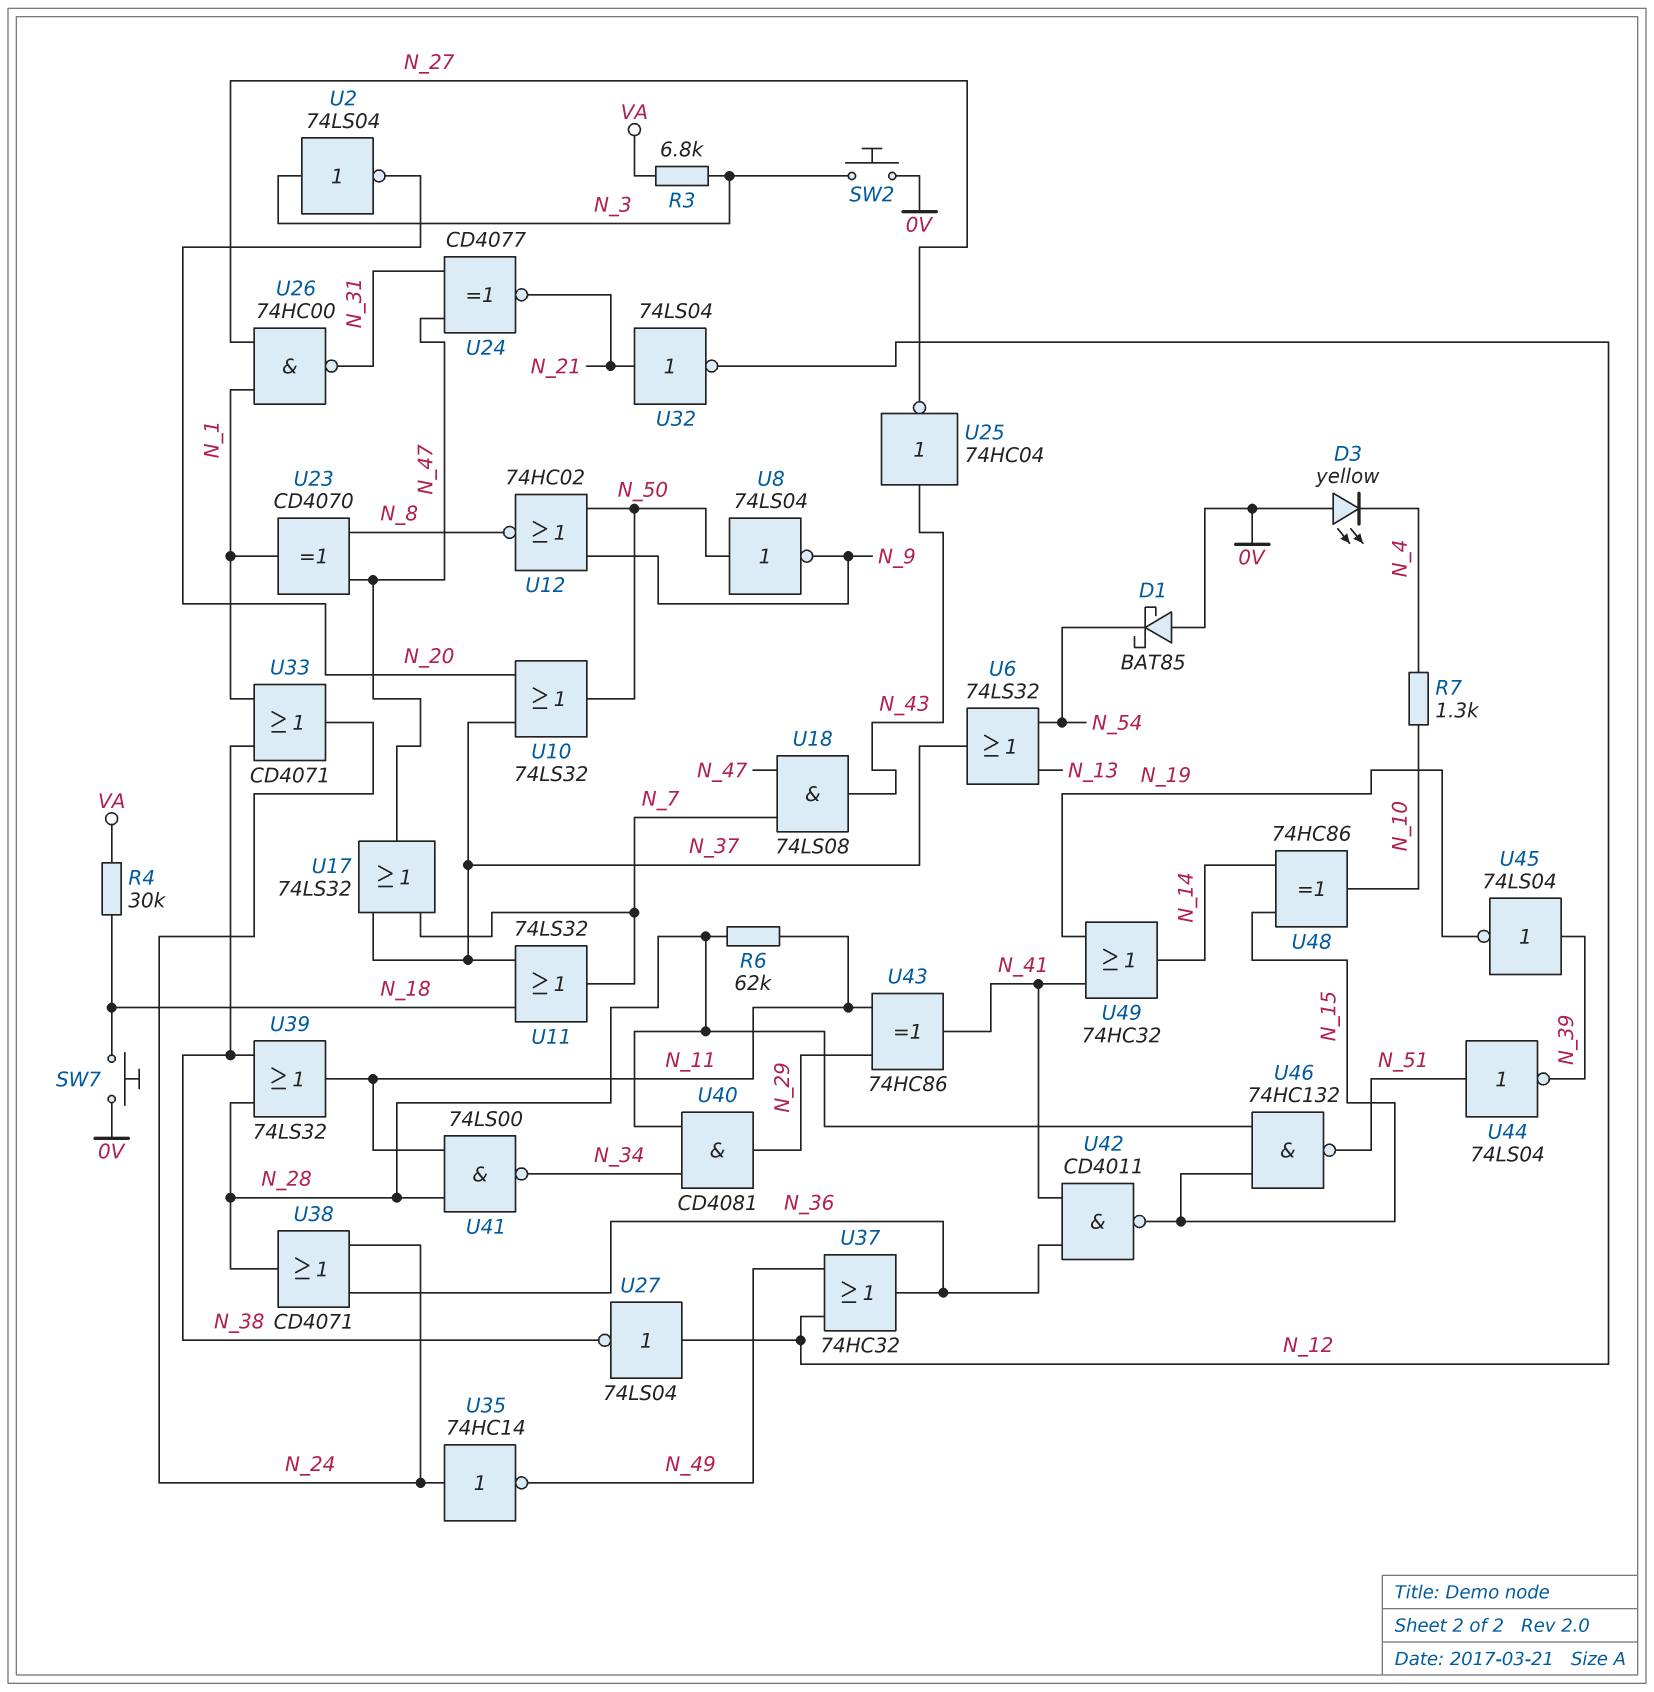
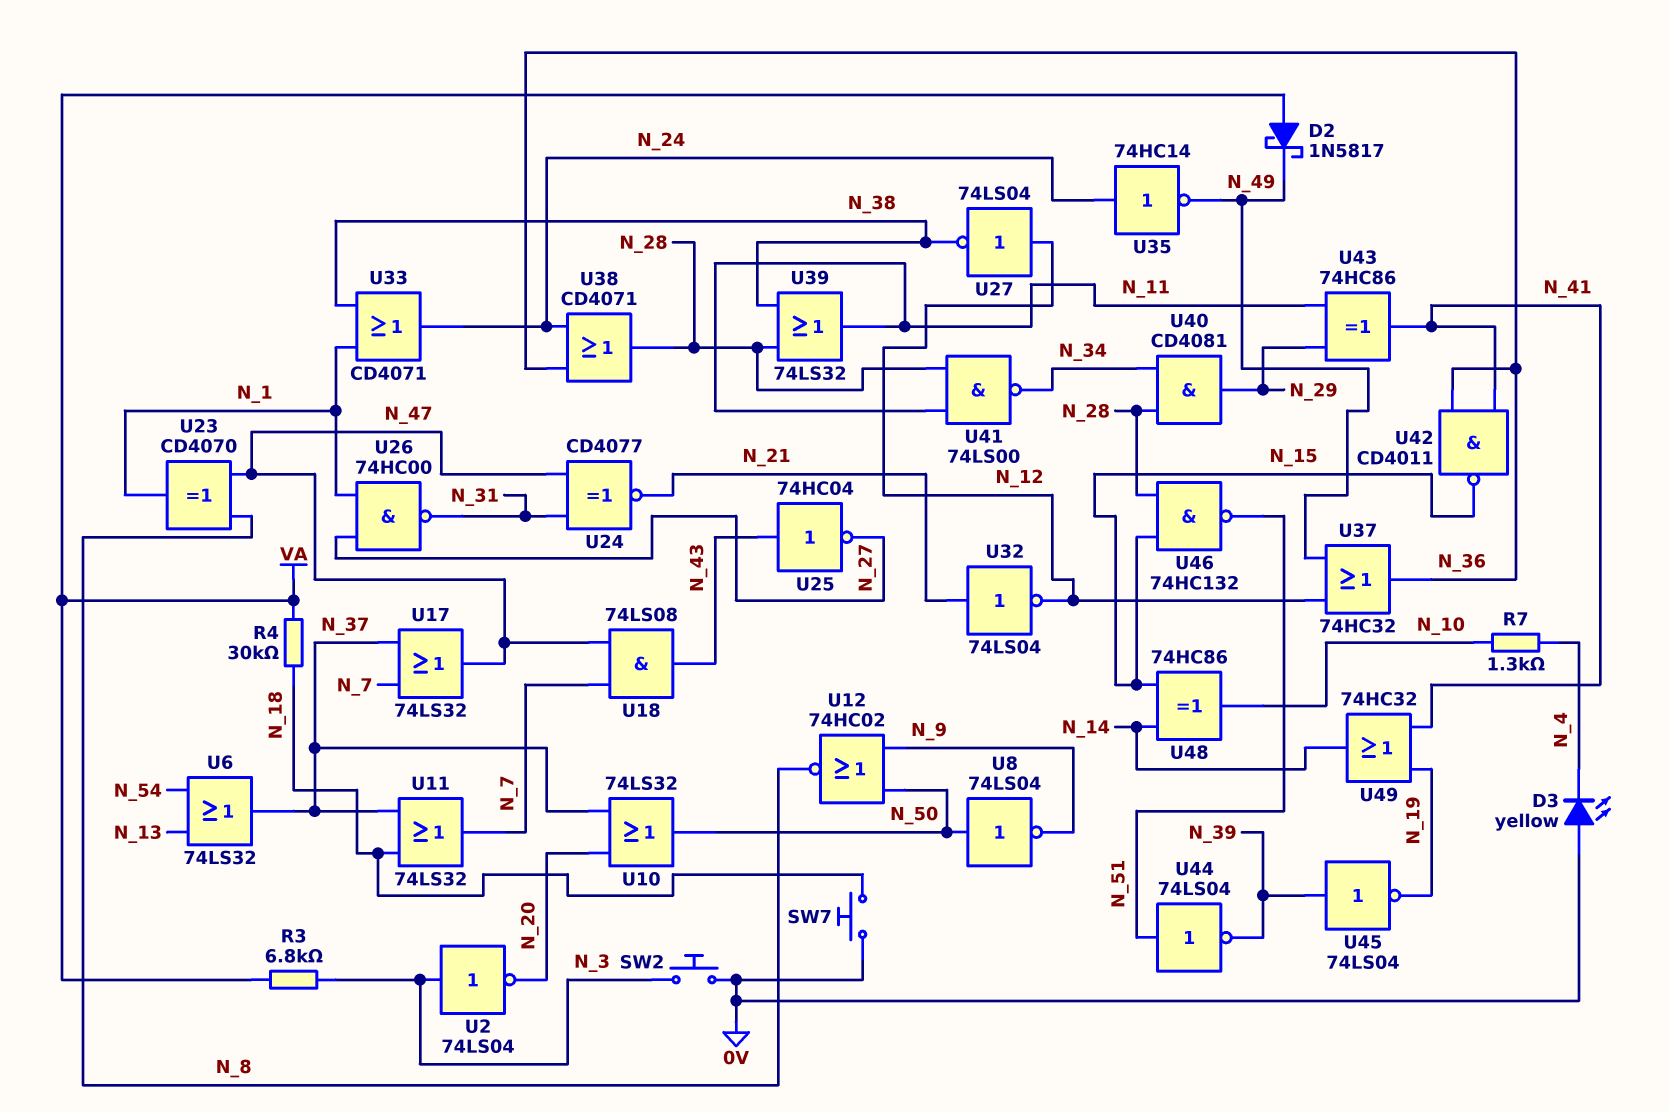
D1: schottky BAT85 (A 0V, K N_54) -> none
D2: none -> schottky 1N5817 (A VA, K N_49)
R6: 62k (N_11, N_28) -> none

